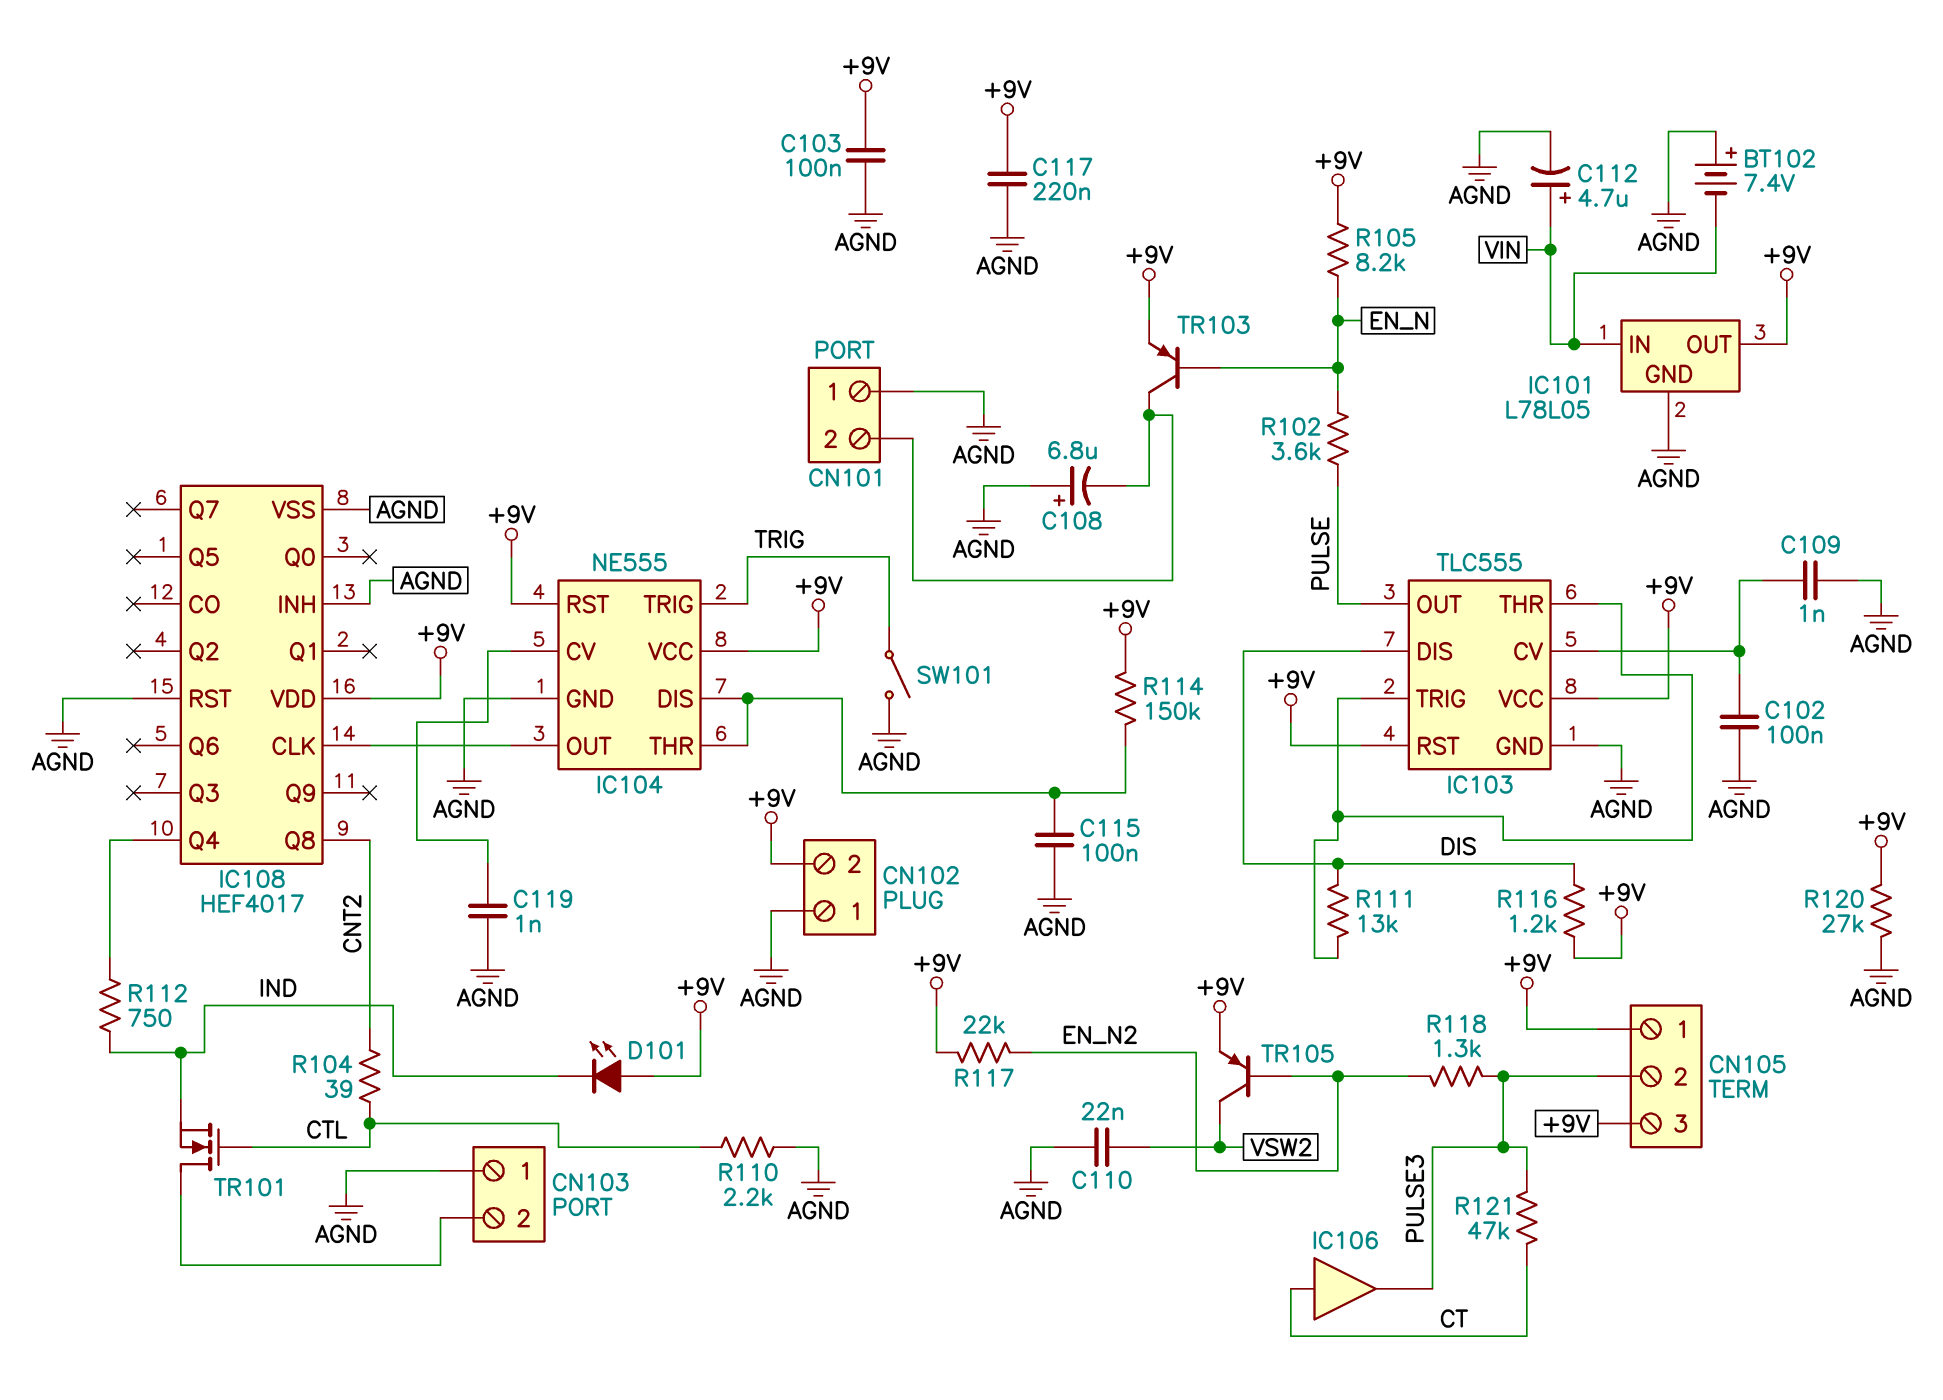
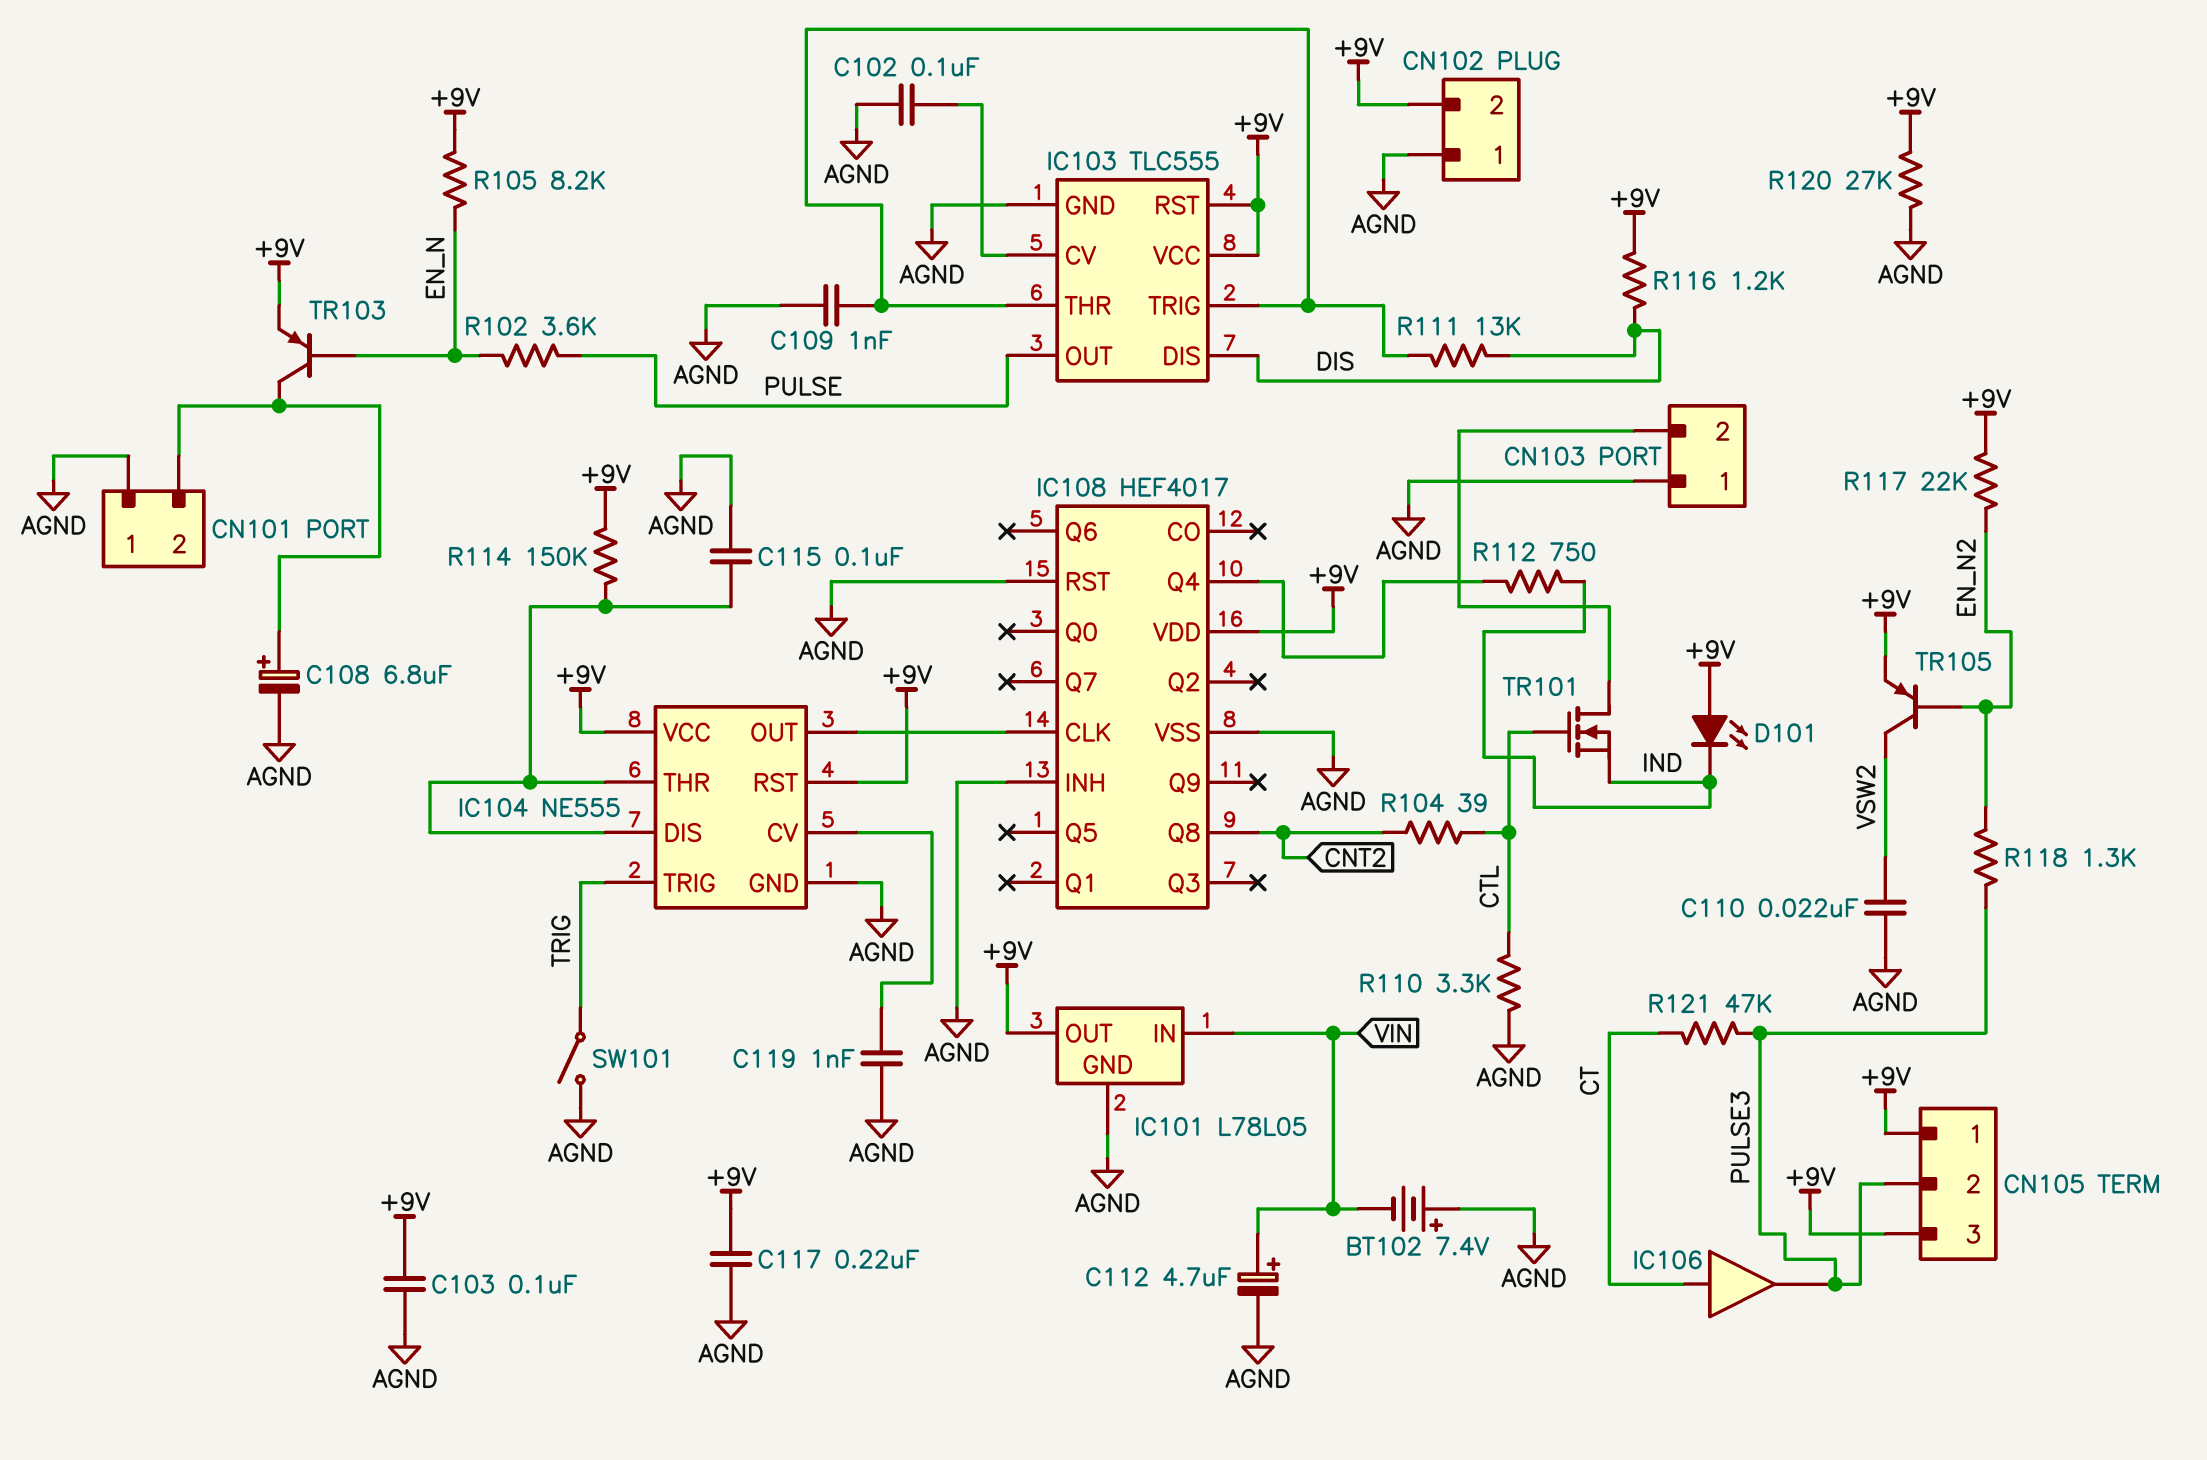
C108: 6.8uF (plus AGND, minus CN101/2) -> 6.8uF (plus CN101/2, minus AGND)
C109: 1nF (AGND, IC103/CV) -> 1nF (AGND, IC103/THR)
R110: 2.2k (AGND, CTL) -> 3.3k (AGND, CTL)

